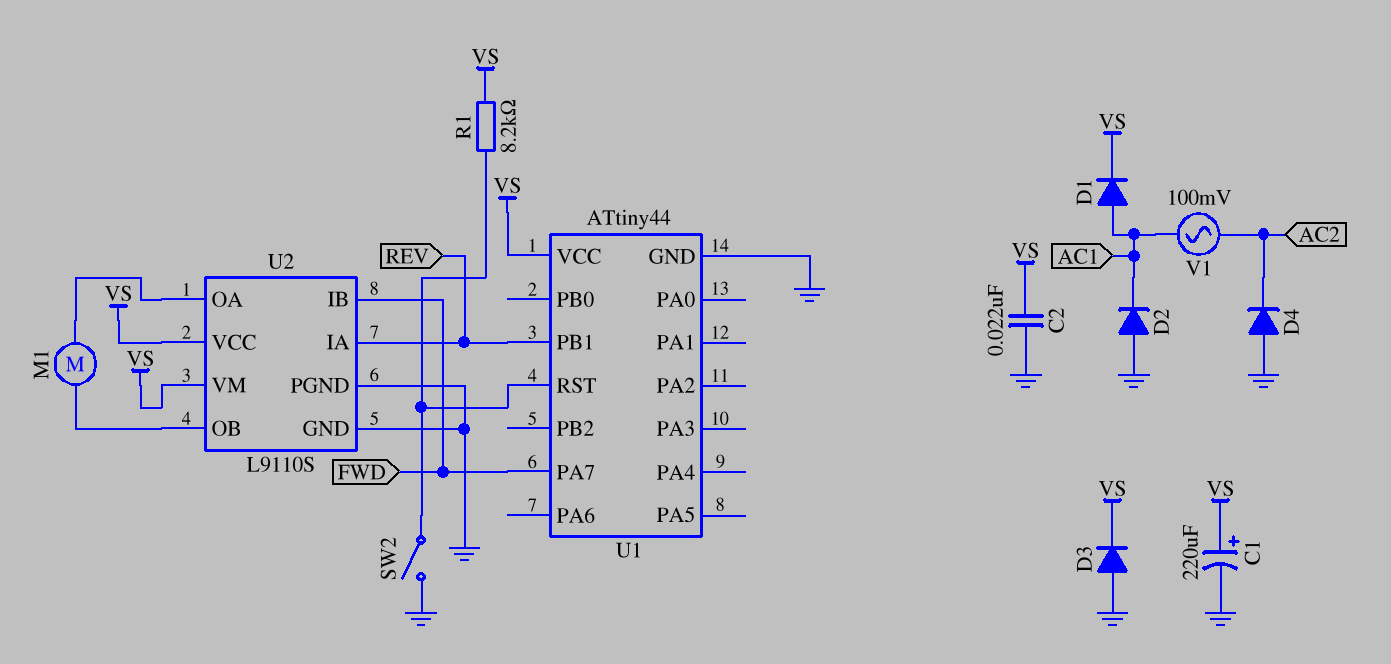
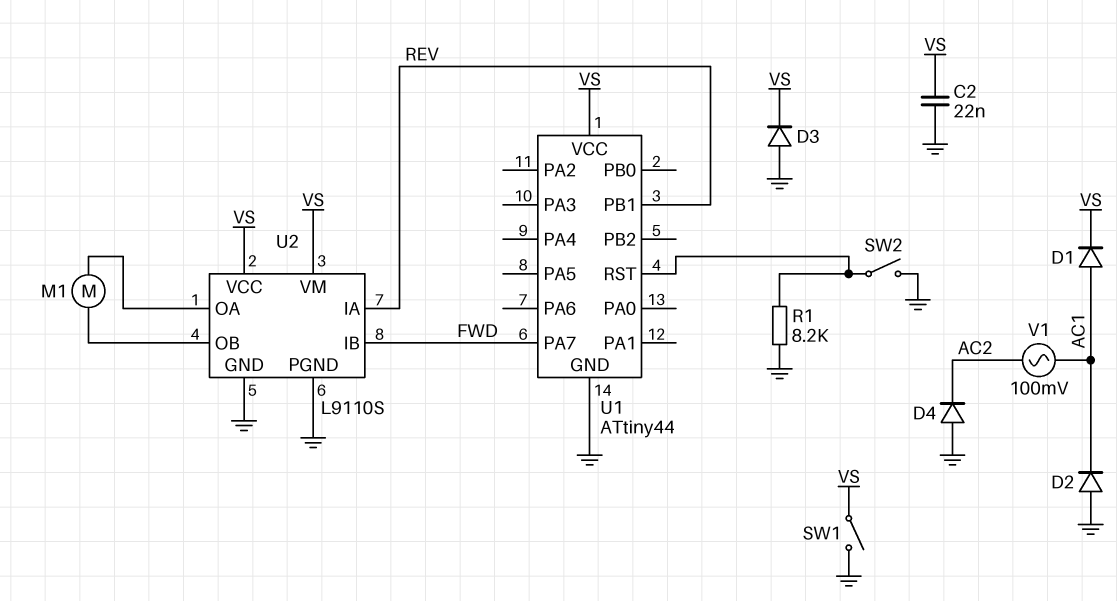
C1: 220uF (plus VS, minus GND) -> none
R1: 8.2k (U1/RST, VS) -> 8.2k (GND, U1/RST)
SW1: none -> switch (GND, VS)

